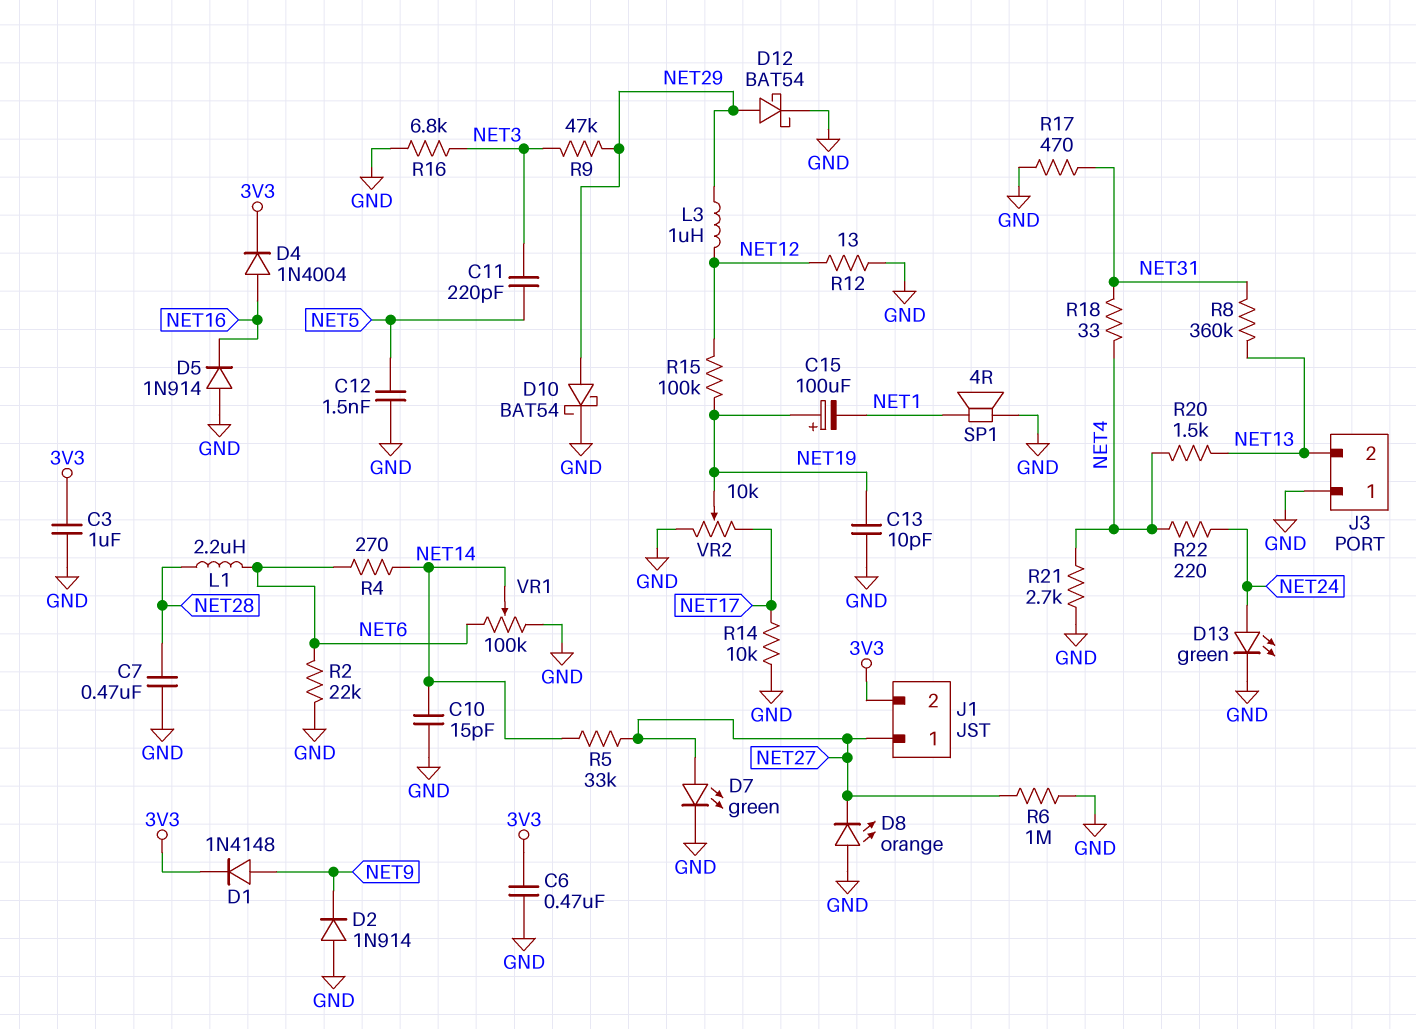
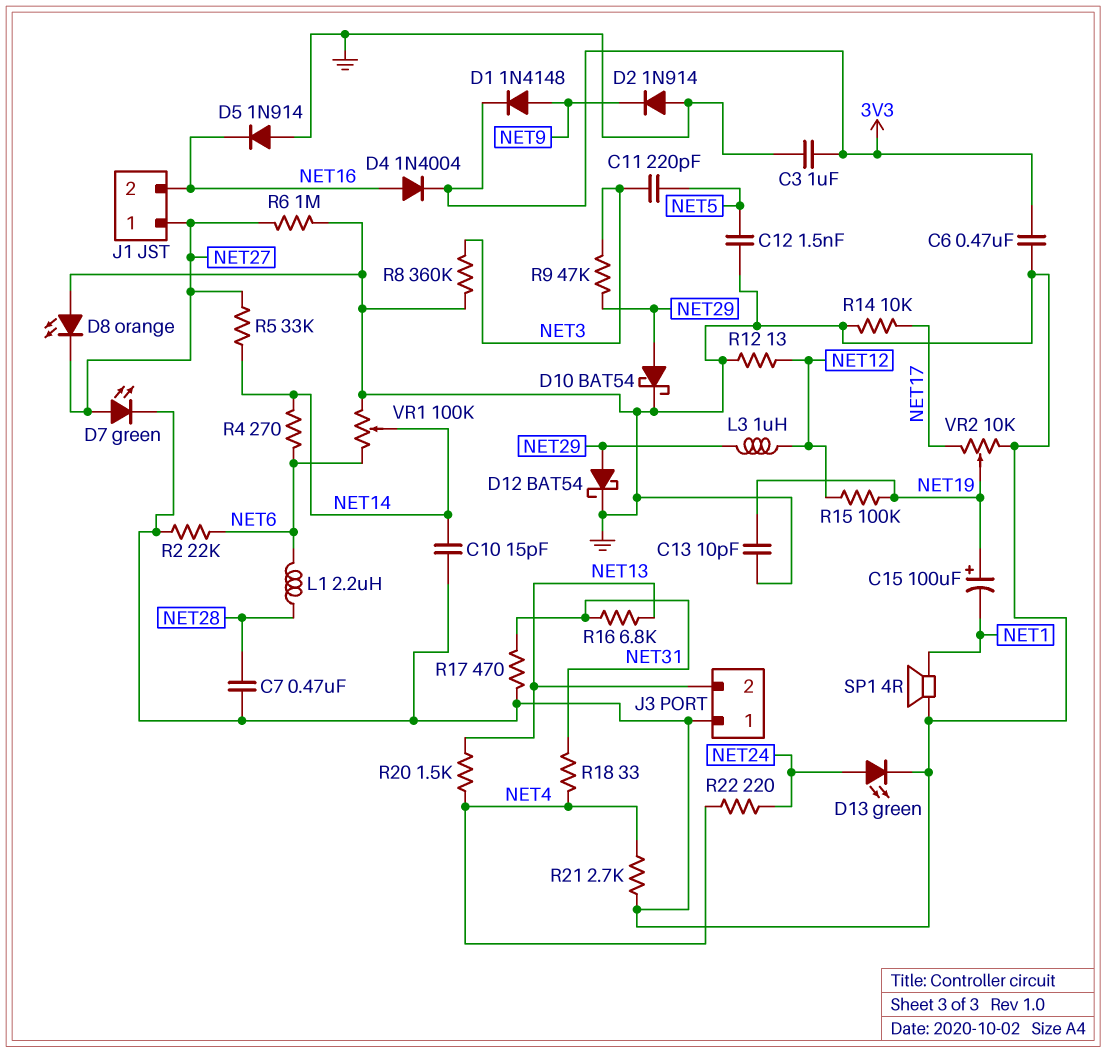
J1 pin 2: 3V3 -> NET16
R8: 360k (NET13, NET31) -> 360k (GND, NET3)
R16: 6.8k (GND, NET3) -> 6.8k (NET13, NET31)

